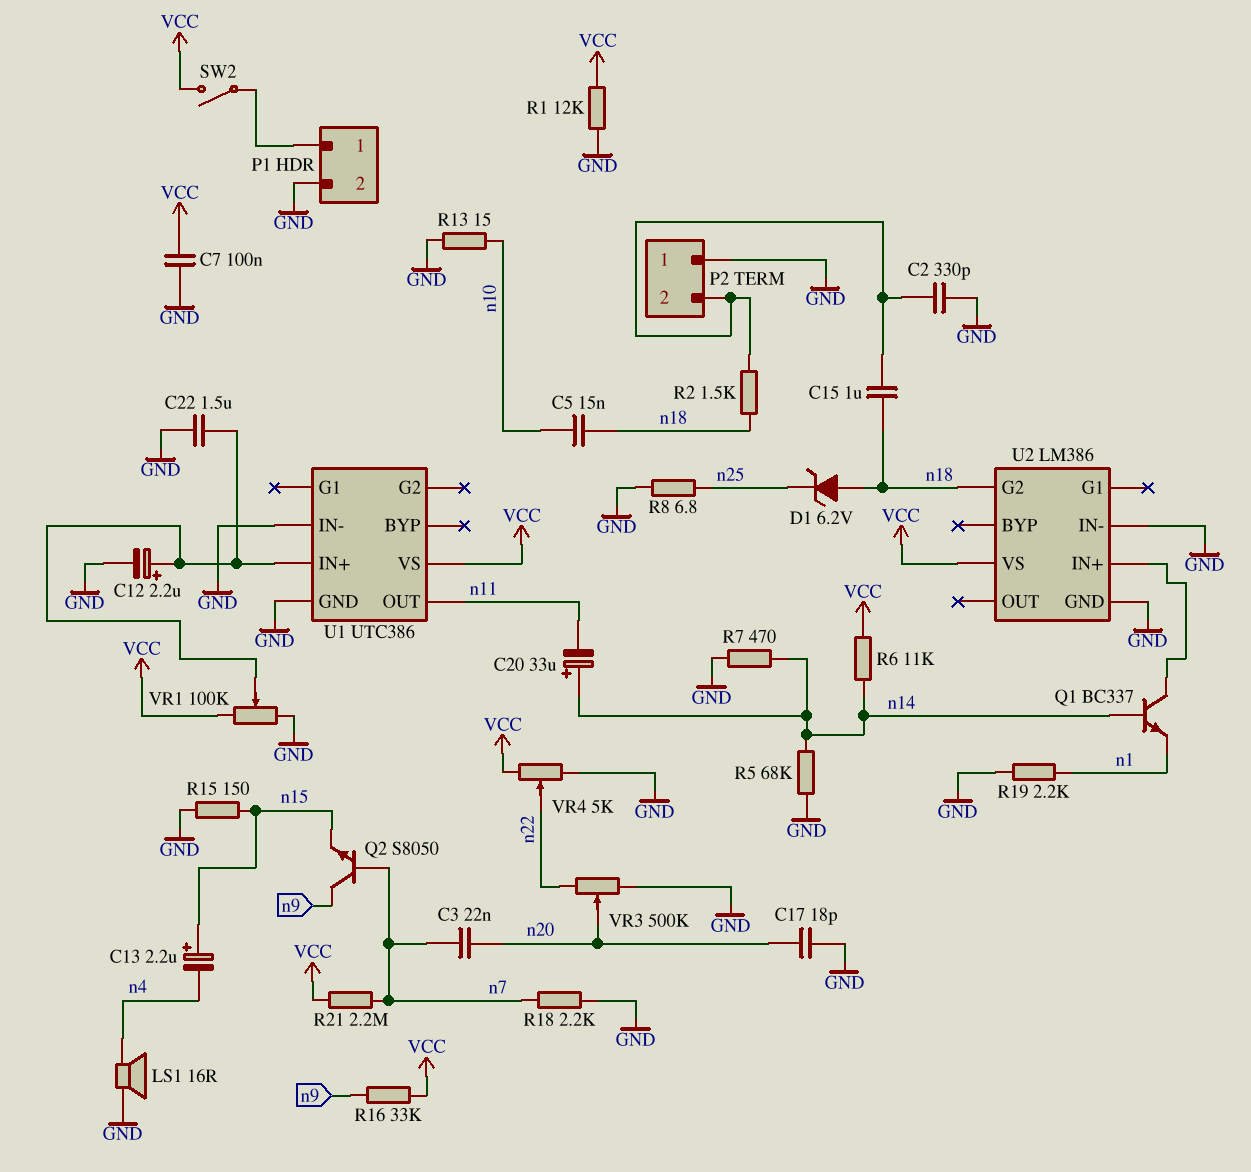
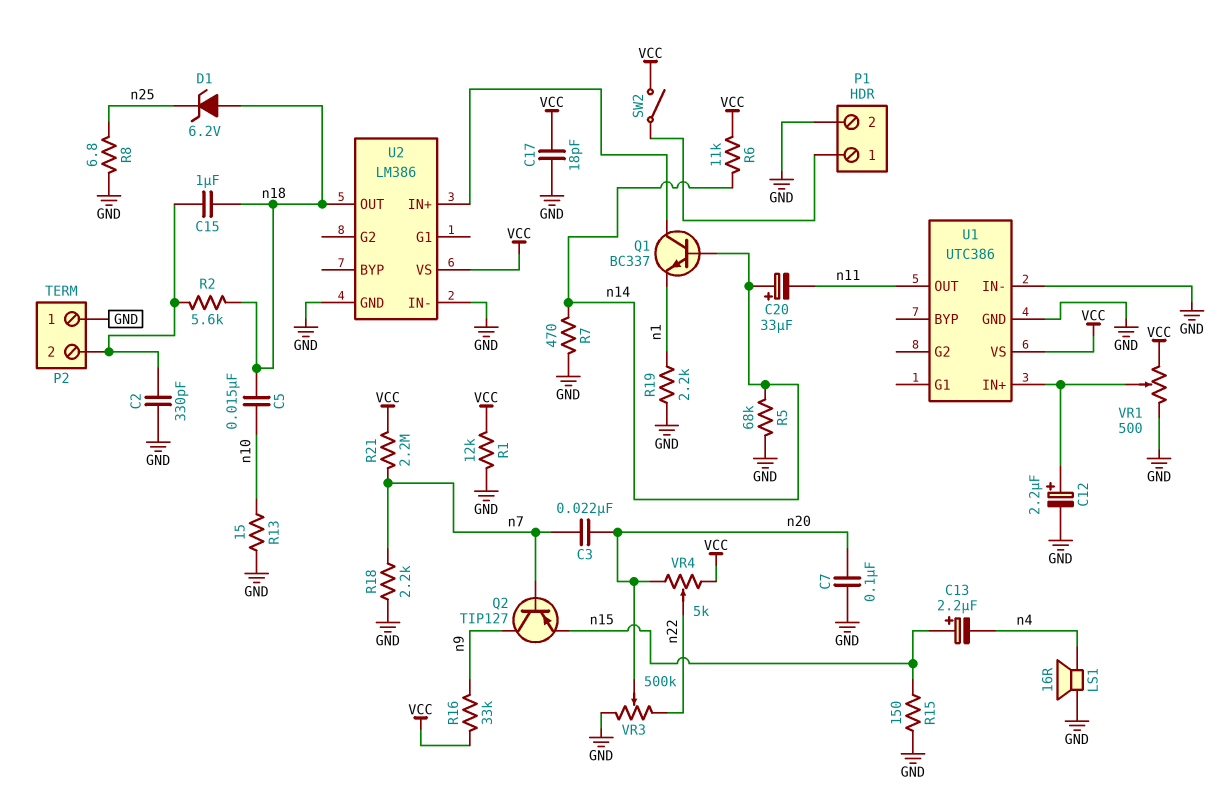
C7: 100nF (GND, VCC) -> 100nF (GND, n20)
C17: 18pF (GND, n20) -> 18pF (GND, VCC)
C22: 1.5uF (GND, U1/IN+) -> none
Q2: NPN S8050 (B n7, C n9, E n15) -> PNP TIP127 (B n7, C n9, E n15)
R2: 1.5k (P2/2, n18) -> 5.6k (P2/2, n18)
U2 pin G2: n18 -> none
U2 pin OUT: none -> n18
VR1: 100k (GND, VCC, wiper U1/IN+) -> 500 (GND, VCC, wiper U1/IN+)
VR4: 5k (GND, VCC, wiper n22) -> 5k (VCC, n20, wiper n22)

